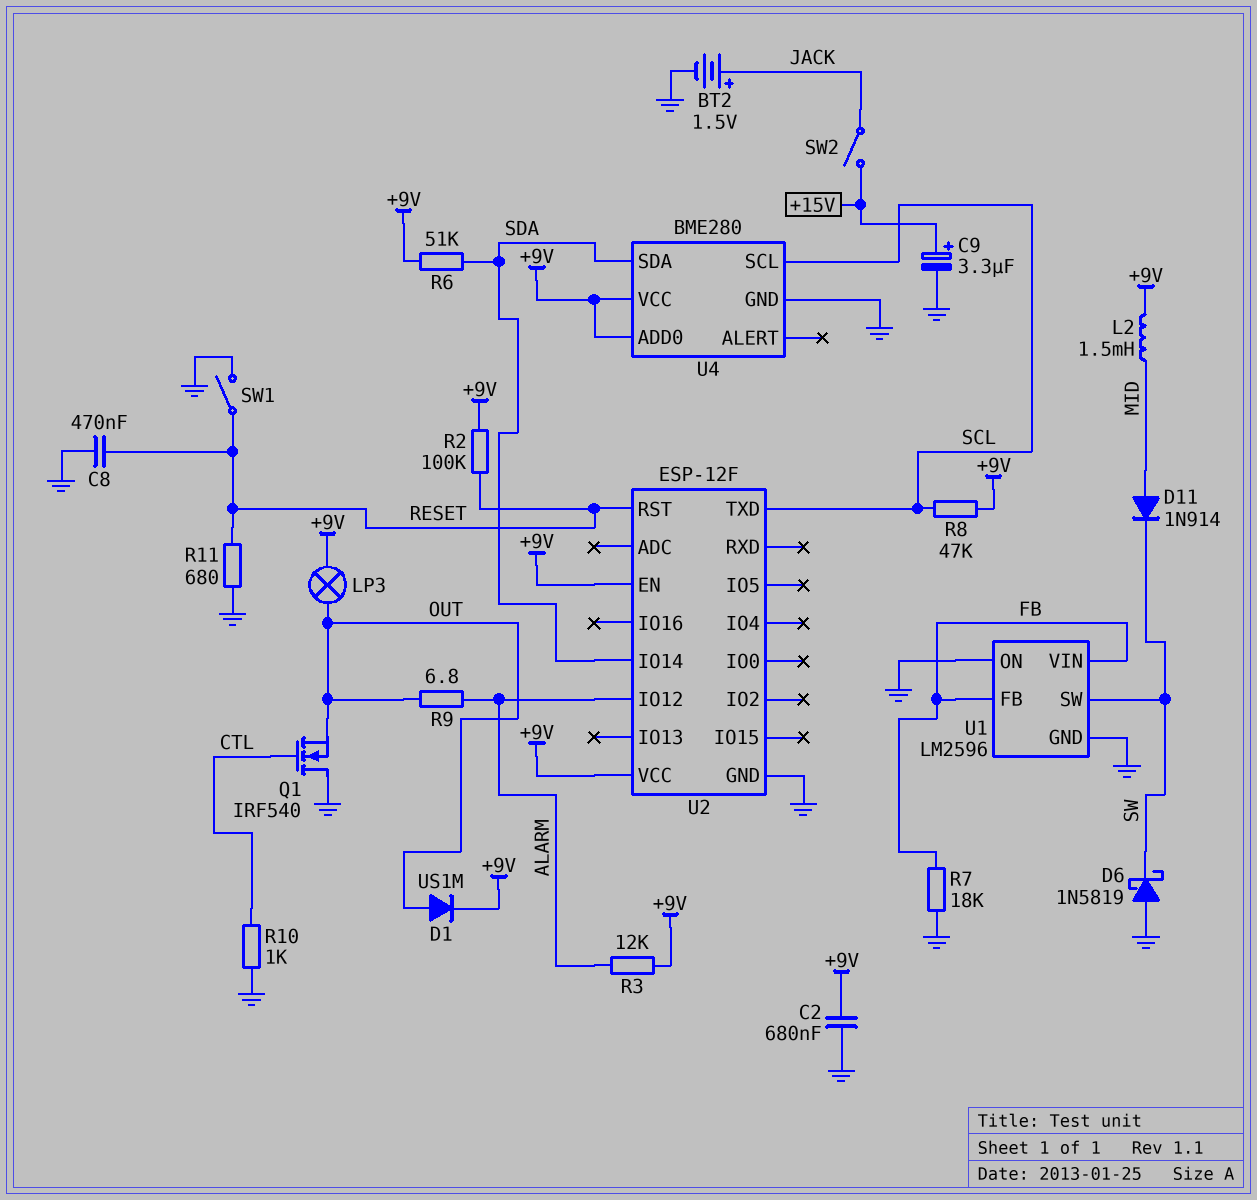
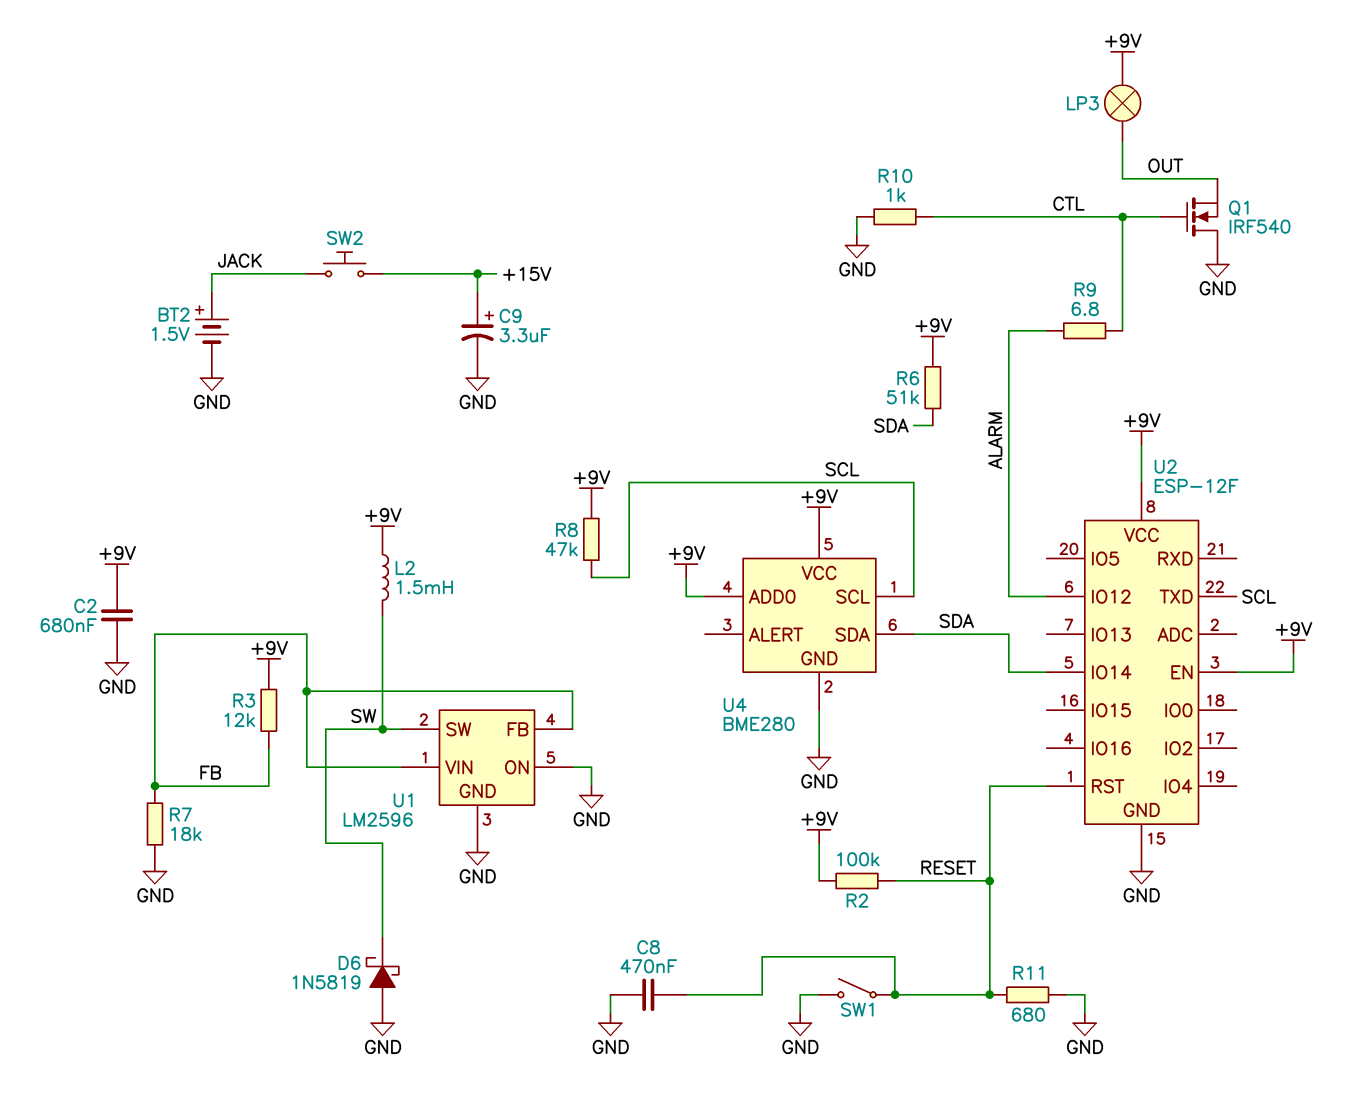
D1: diode US1M (A OUT, K +9V) -> none
D11: diode 1N914 (A MID, K SW) -> none
L2: 1.5mH (+9V, MID) -> 1.5mH (+9V, SW)
R3: 12k (+9V, ALARM) -> 12k (+9V, FB)
R9: 6.8 (ALARM, OUT) -> 6.8 (ALARM, CTL)
SW2: switch (+15V, JACK) -> button (+15V, JACK)

